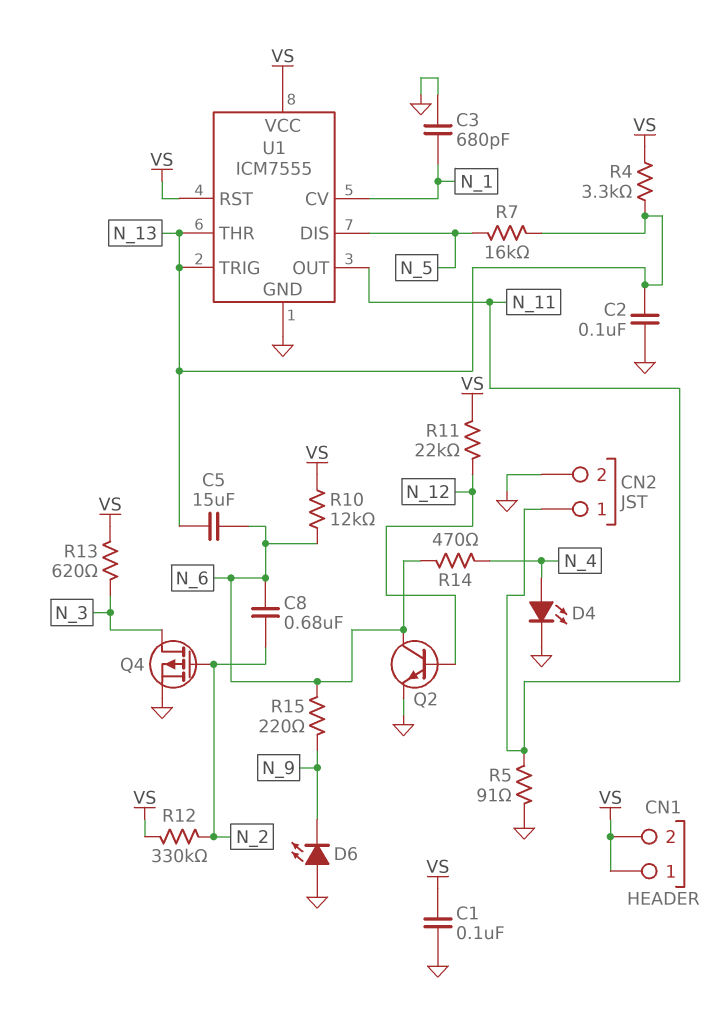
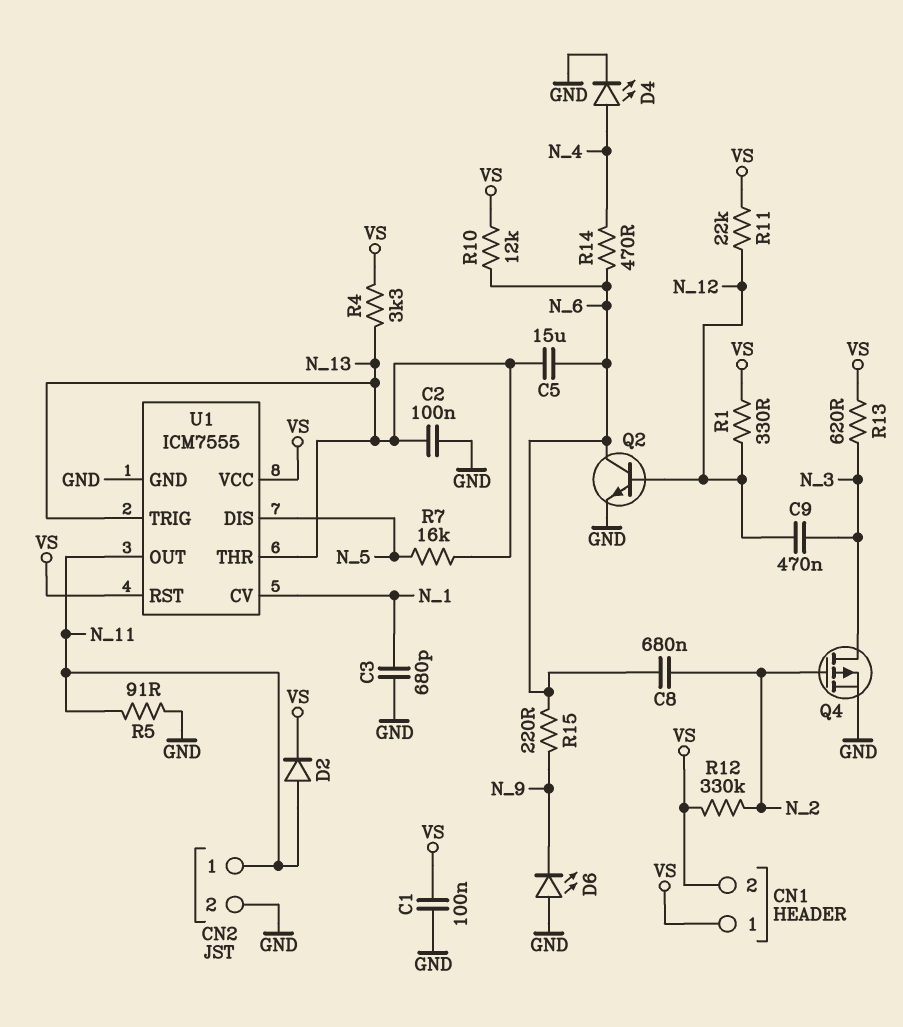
C9: none -> 470nF (N_3, N_12)
D2: none -> diode (A N_11, K VS)
R1: none -> 330 (N_12, VS)

